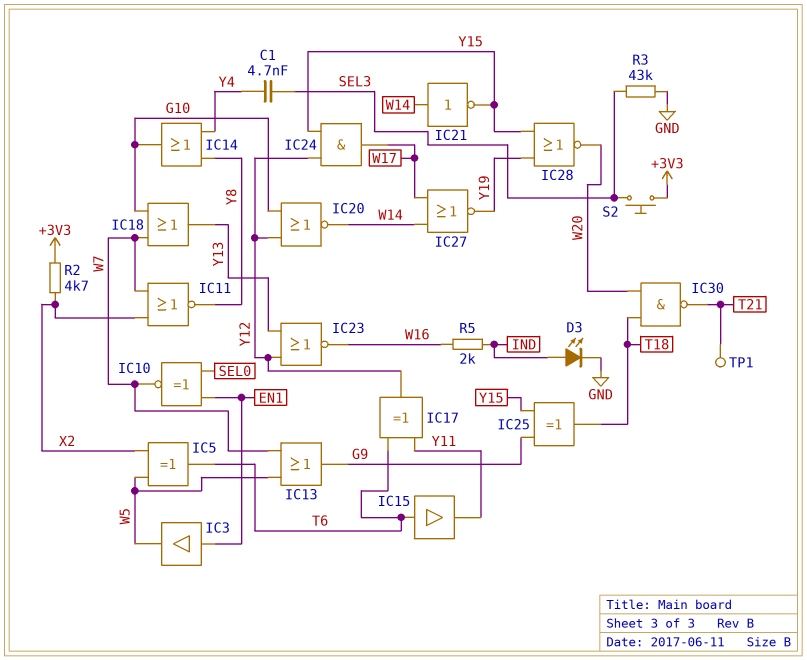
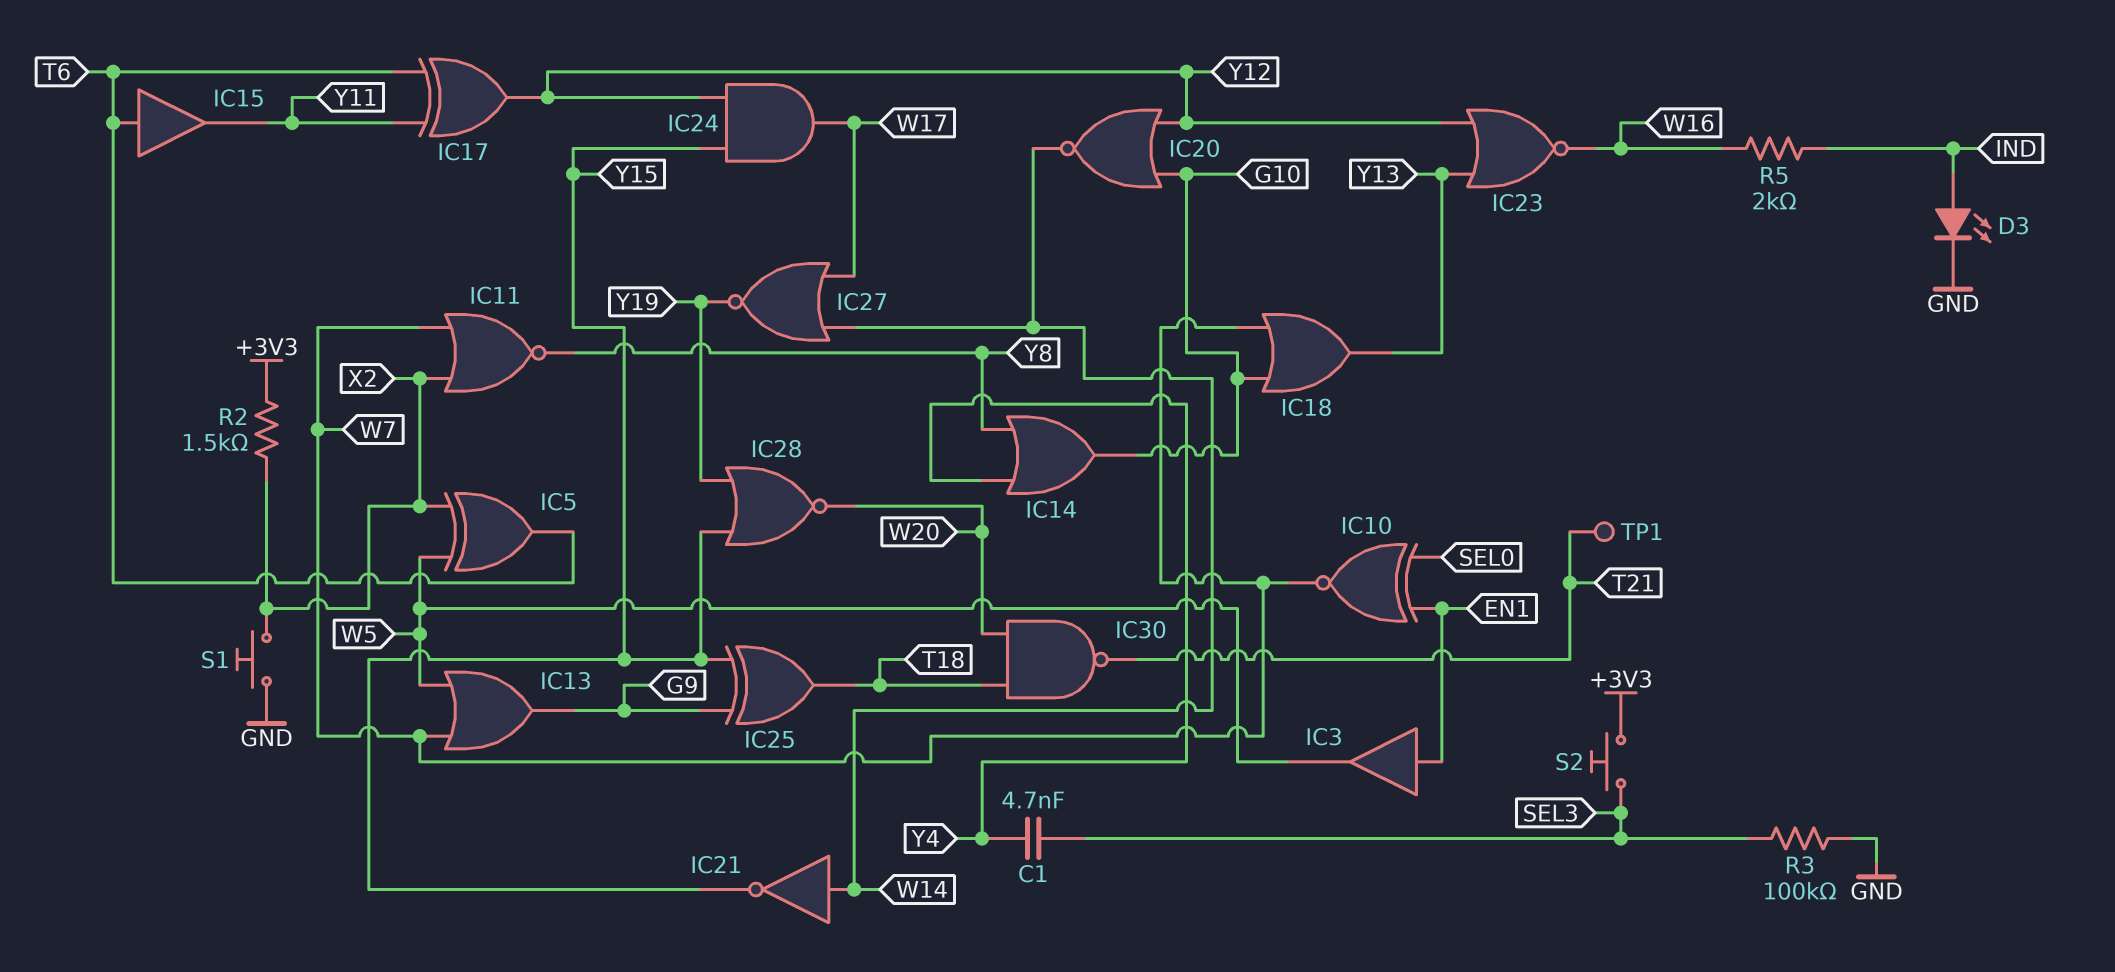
R2: 4.7k (+3V3, X2) -> 1.5k (+3V3, X2)
R3: 43k (GND, SEL3) -> 100k (GND, SEL3)
S1: none -> button (GND, X2)

